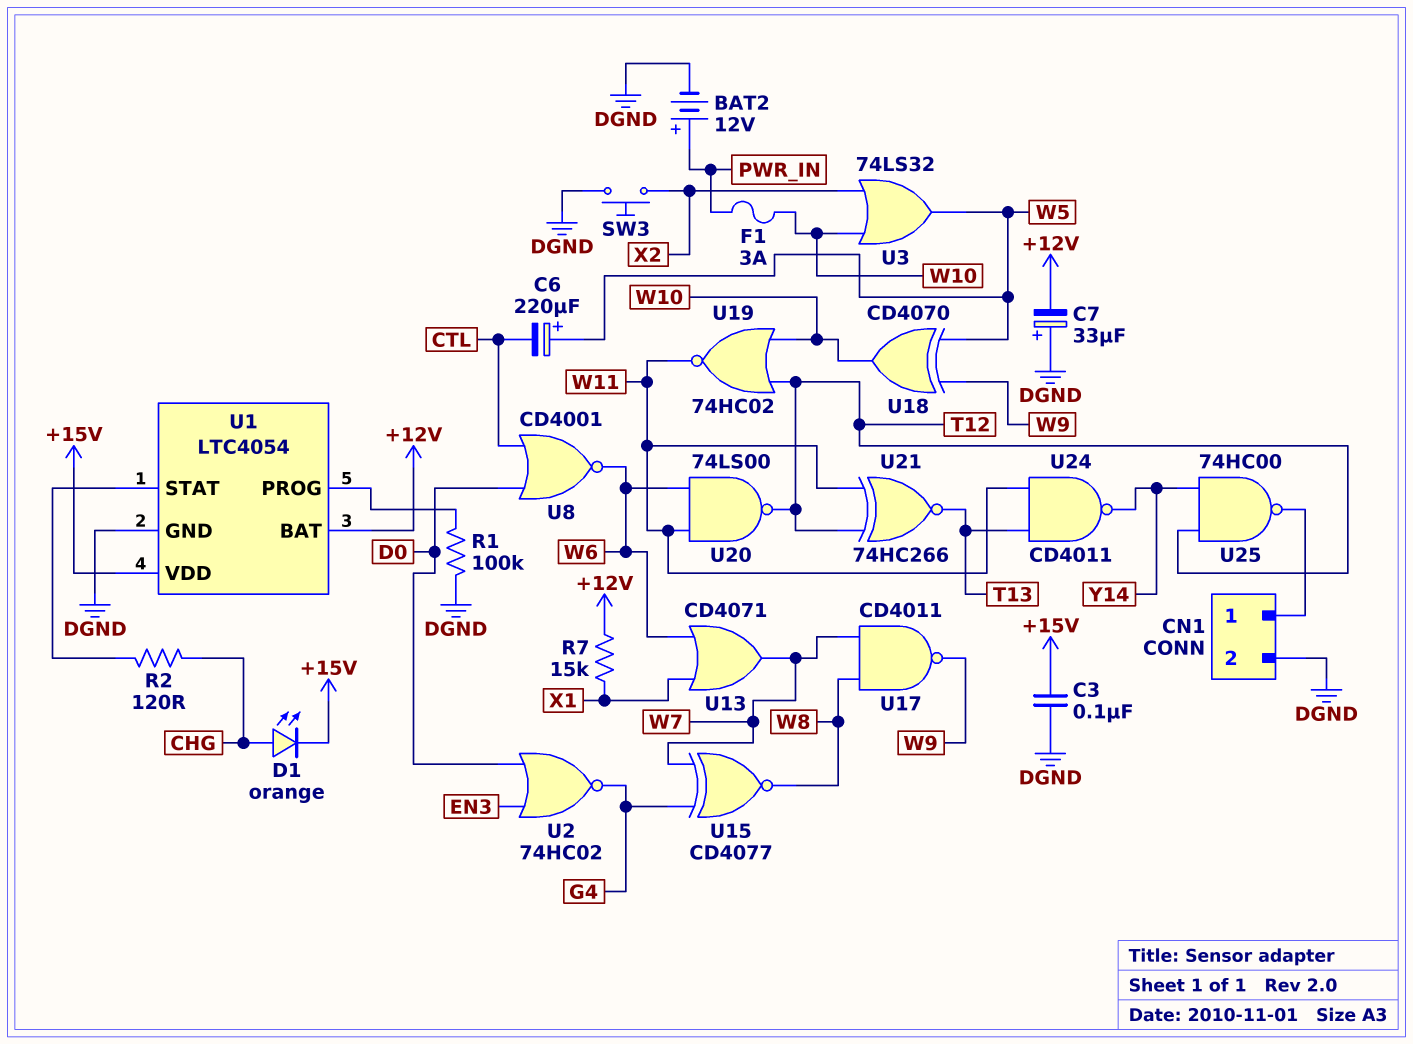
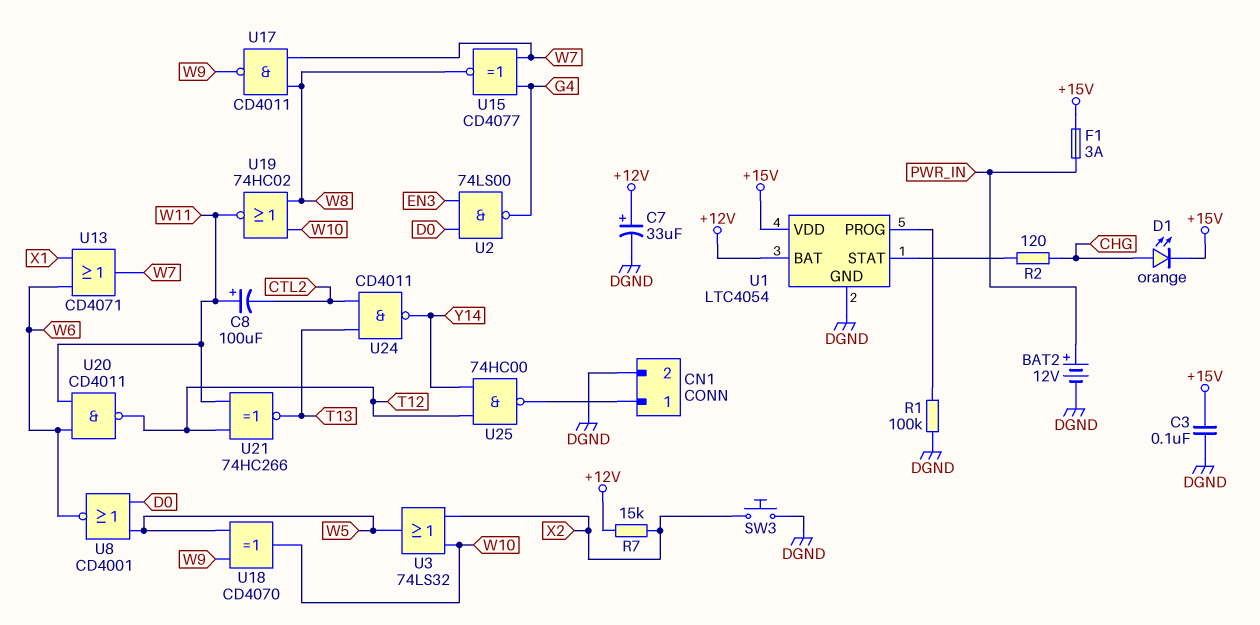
C6: 220uF (plus W5, minus CTL) -> none
C7: 33uF (plus DGND, minus +12V) -> 33uF (plus +12V, minus DGND)
C8: none -> 100uF (plus W11, minus CTL2)
F1: 3A (PWR_IN, W10) -> 3A (+15V, PWR_IN)
R7: 15k (+12V, X1) -> 15k (+12V, X2)
U2: NOR 74HC02 (in D0, in EN3, out G4) -> NAND 74LS00 (in D0, in EN3, out G4)
U8: NOR CD4001 (in CTL, in D0, out W6) -> NOR CD4001 (in D0, in W5, out W6)
U19: NOR 74HC02 (in T12, in W10, out W11) -> NOR 74HC02 (in W8, in W10, out W11)
U20: NAND 74LS00 (in W6, in W11, out T12) -> NAND CD4011 (in W6, in W11, out T12)
U24: NAND CD4011 (in T13, in W11, out Y14) -> NAND CD4011 (in CTL2, in T13, out Y14)

